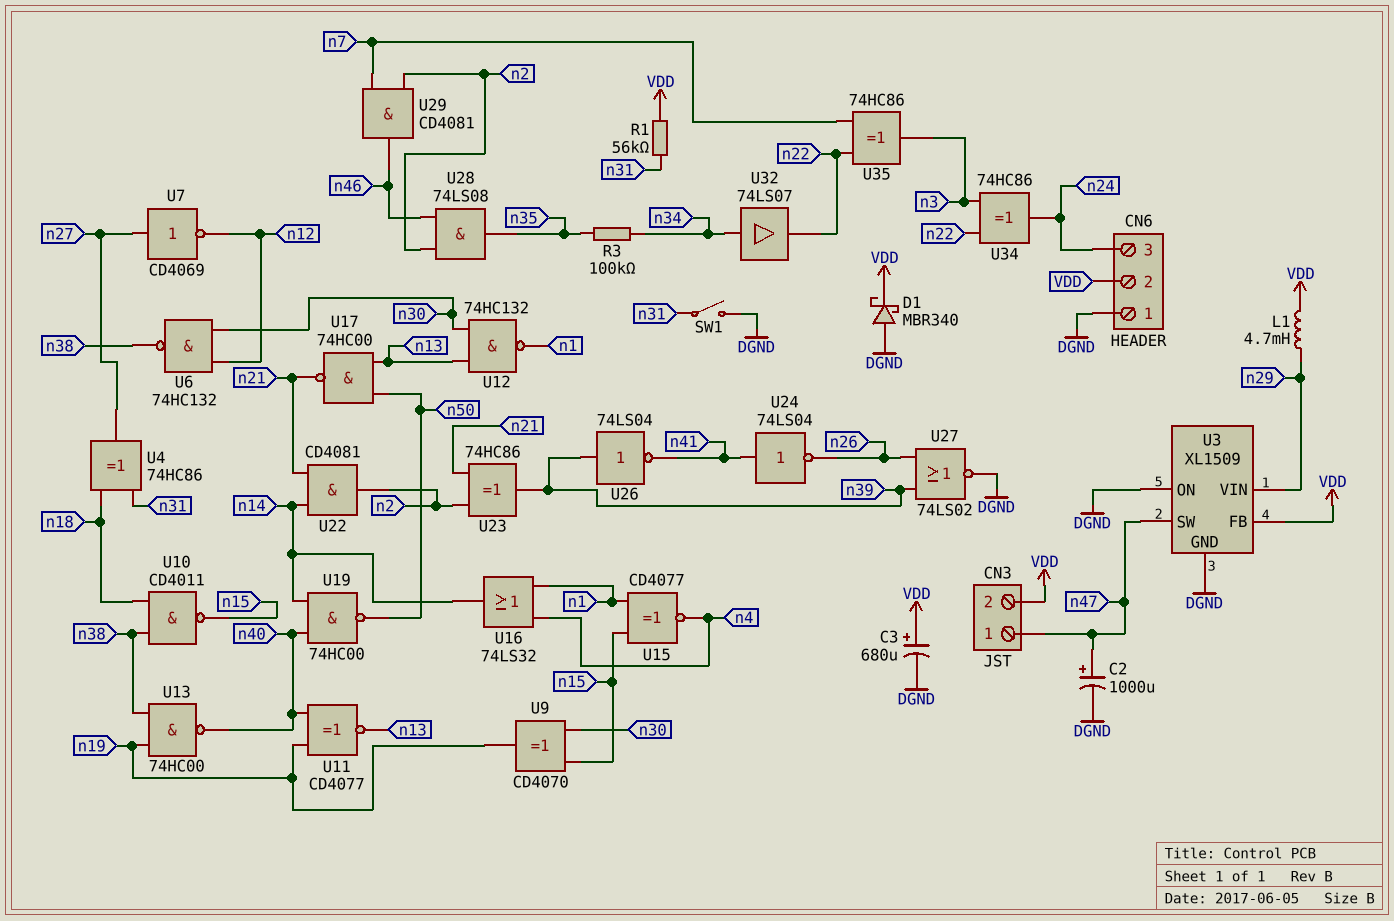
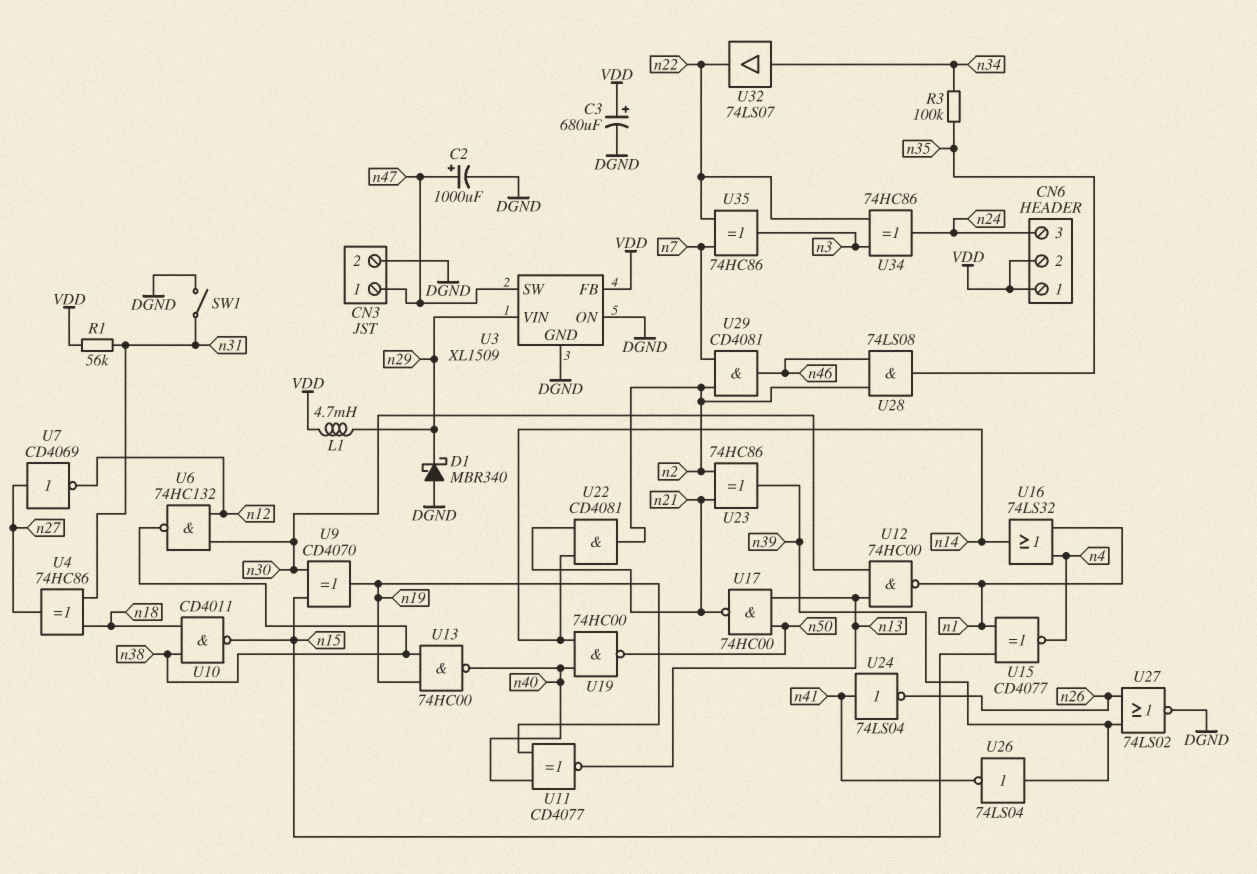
CN3 pin 2: VDD -> DGND
CN6 pin 1: DGND -> VDD
D1: schottky MBR340 (A DGND, K VDD) -> schottky MBR340 (A DGND, K n29)
U12: NAND 74HC132 (in n13, in n30, out n1) -> NAND 74HC00 (in n13, in n30, out n1)

